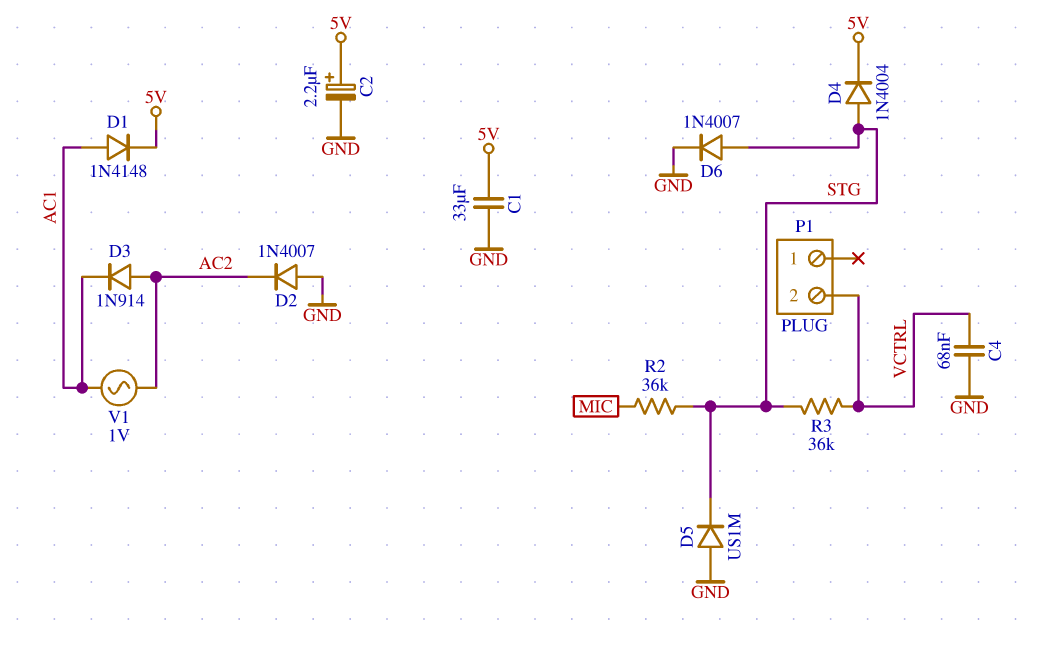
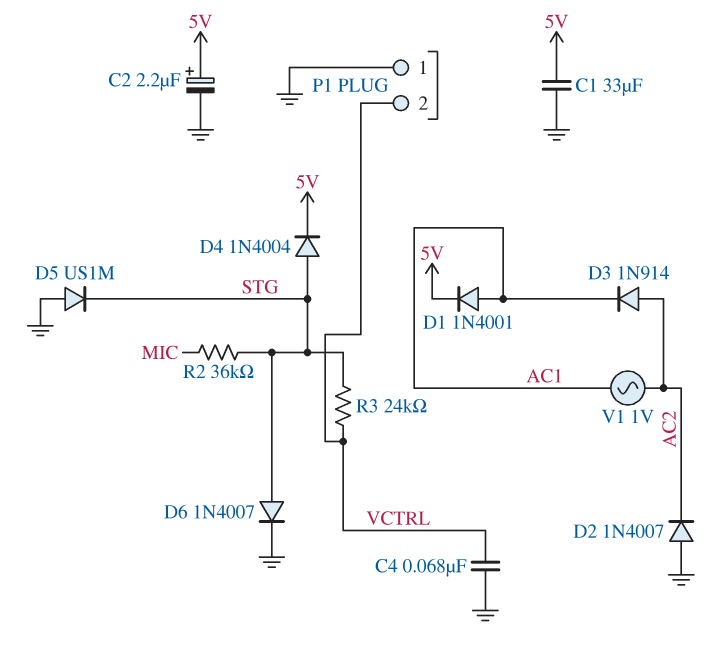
D1: diode 1N4148 (A AC1, K 5V) -> diode 1N4001 (A AC1, K 5V)
P1 pin 1: none -> GND
R3: 36k (STG, VCTRL) -> 24k (STG, VCTRL)

